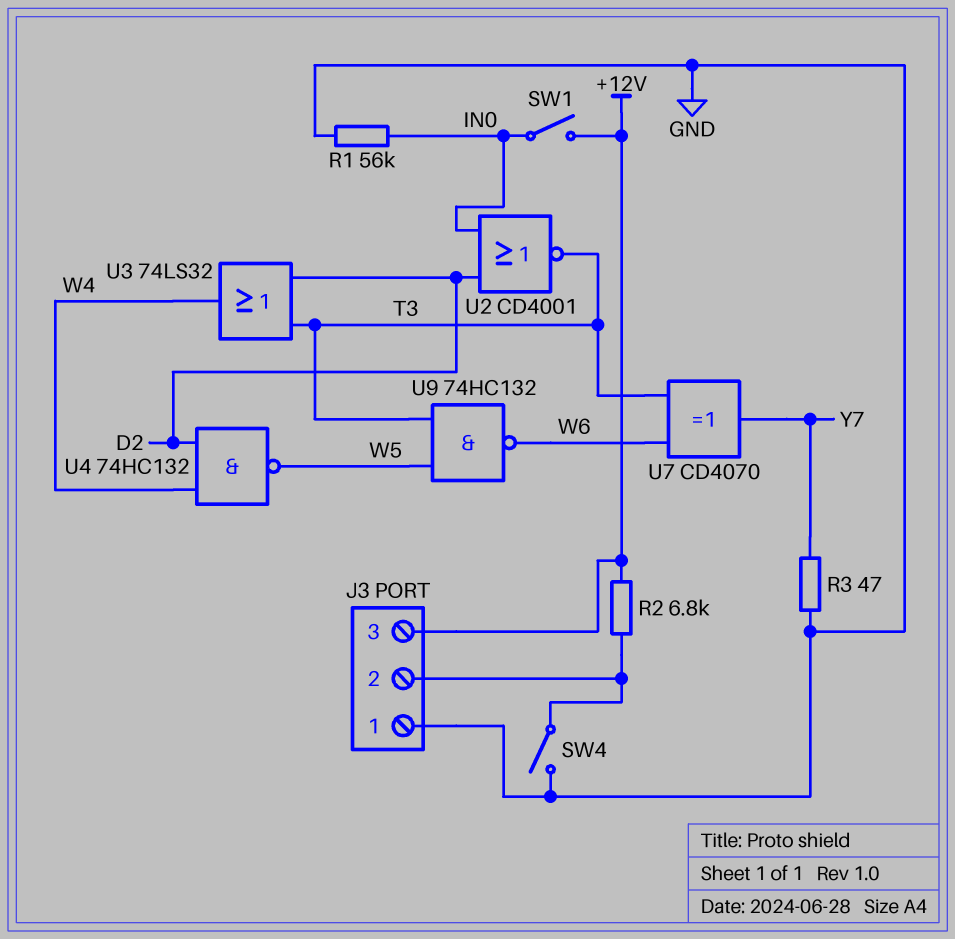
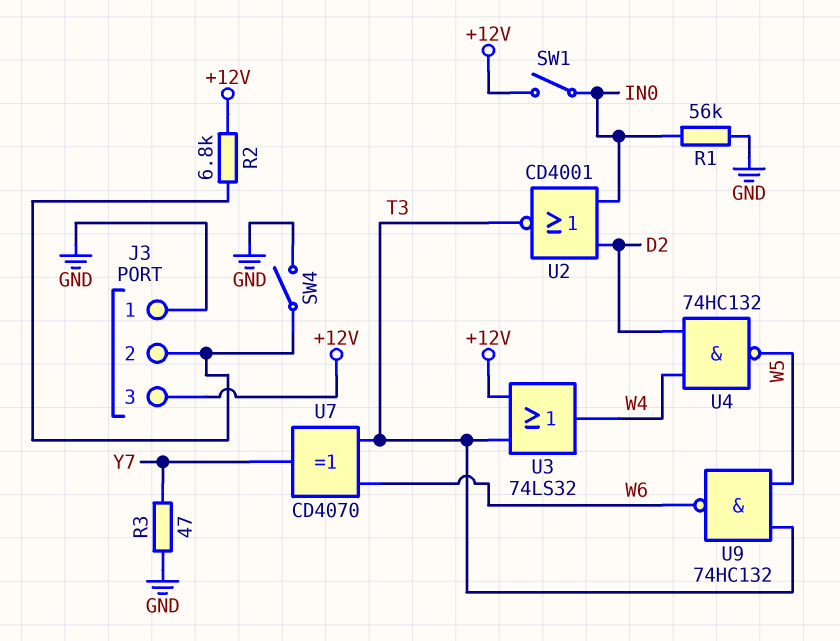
U3: OR 74LS32 (in D2, in T3, out W4) -> OR 74LS32 (in +12V, in T3, out W4)

